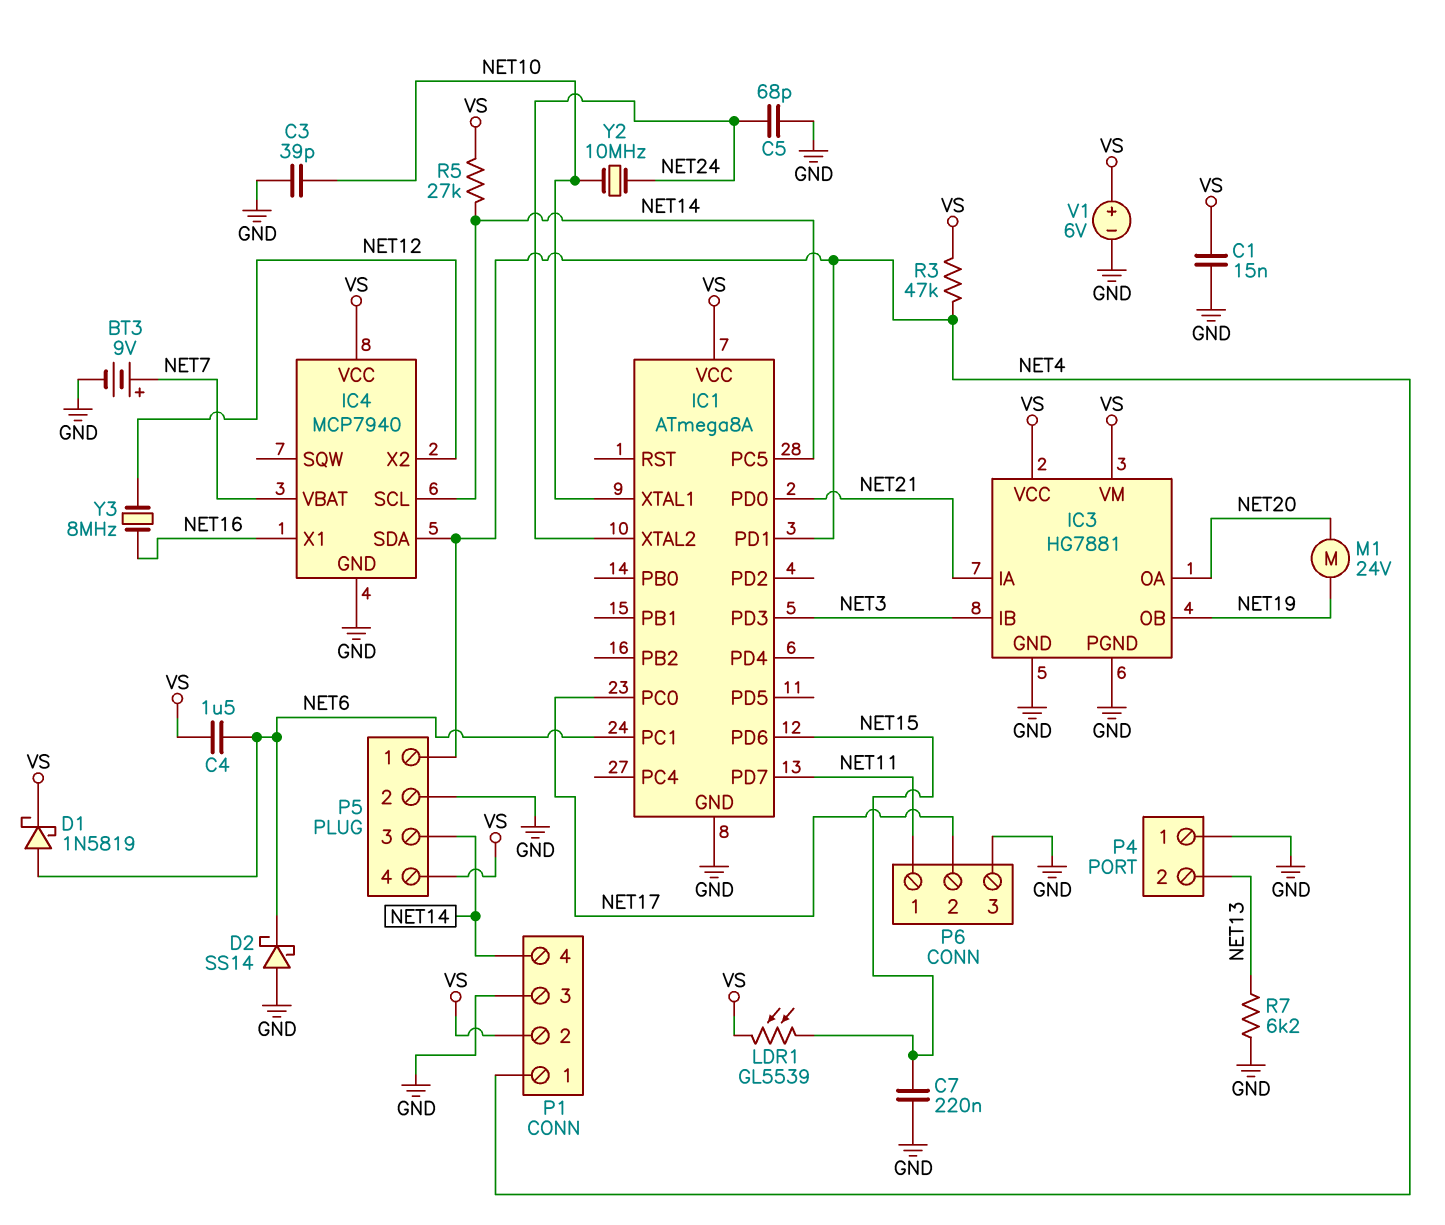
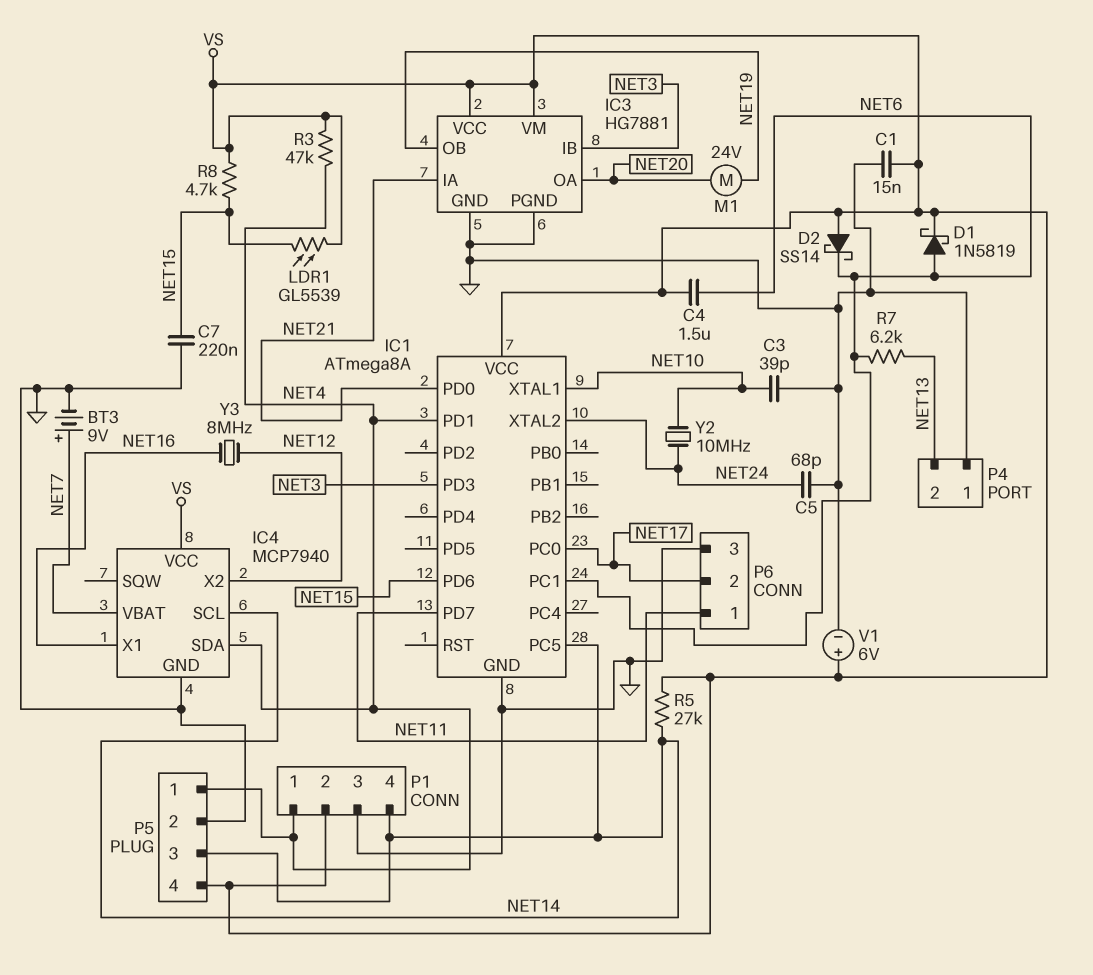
D2: schottky SS14 (A GND, K NET6) -> schottky SS14 (A VS, K NET6)
R7: 6.2k (GND, NET13) -> 6.2k (NET6, NET13)
R8: none -> 4.7k (NET15, VS)

